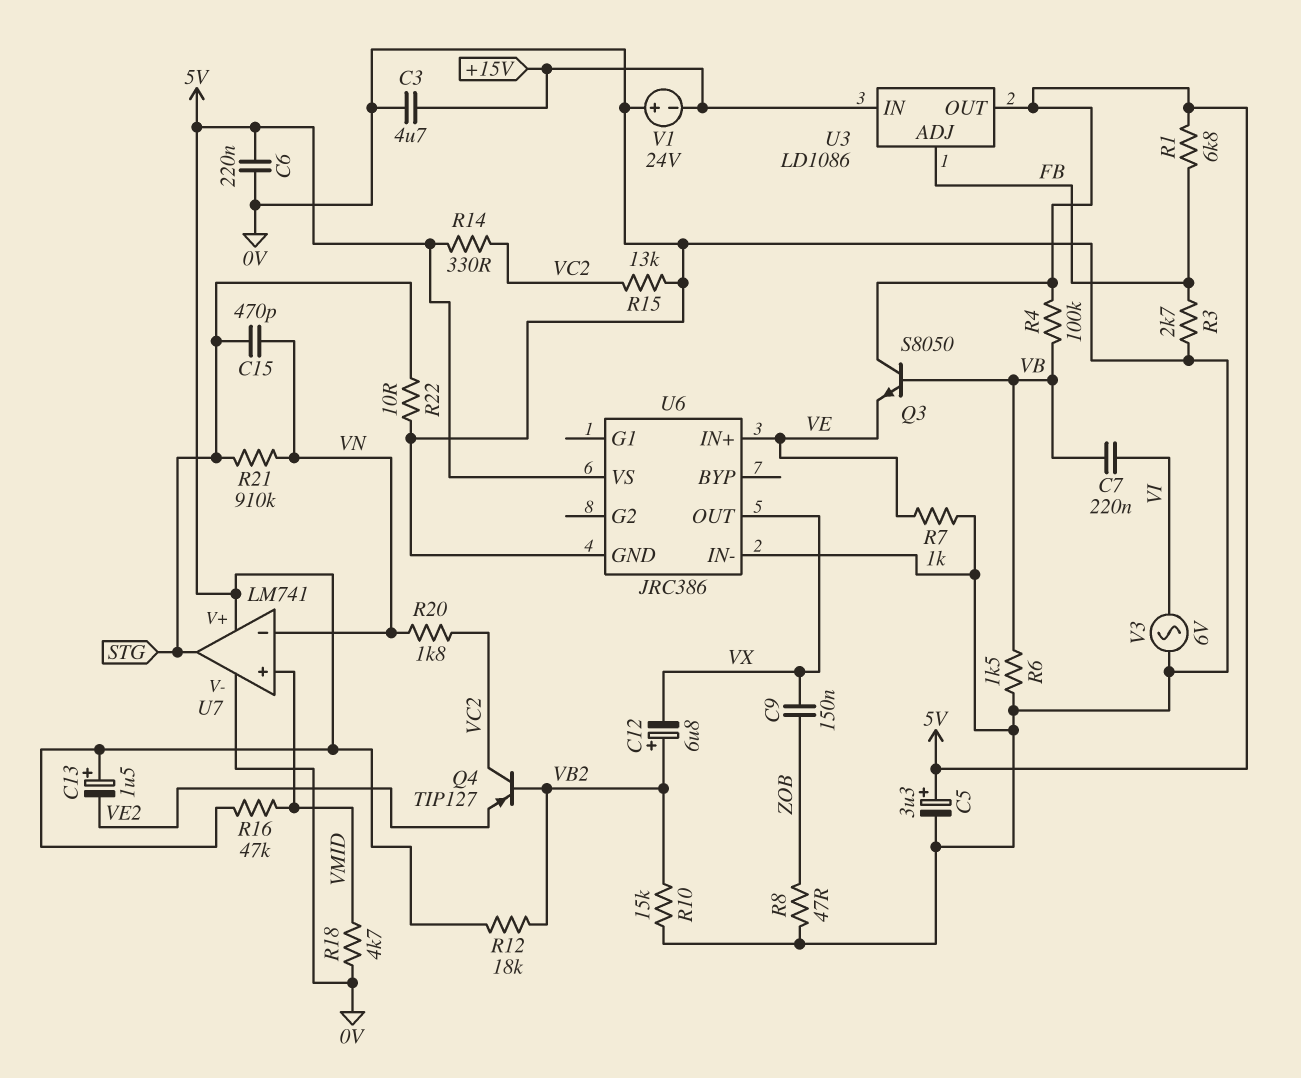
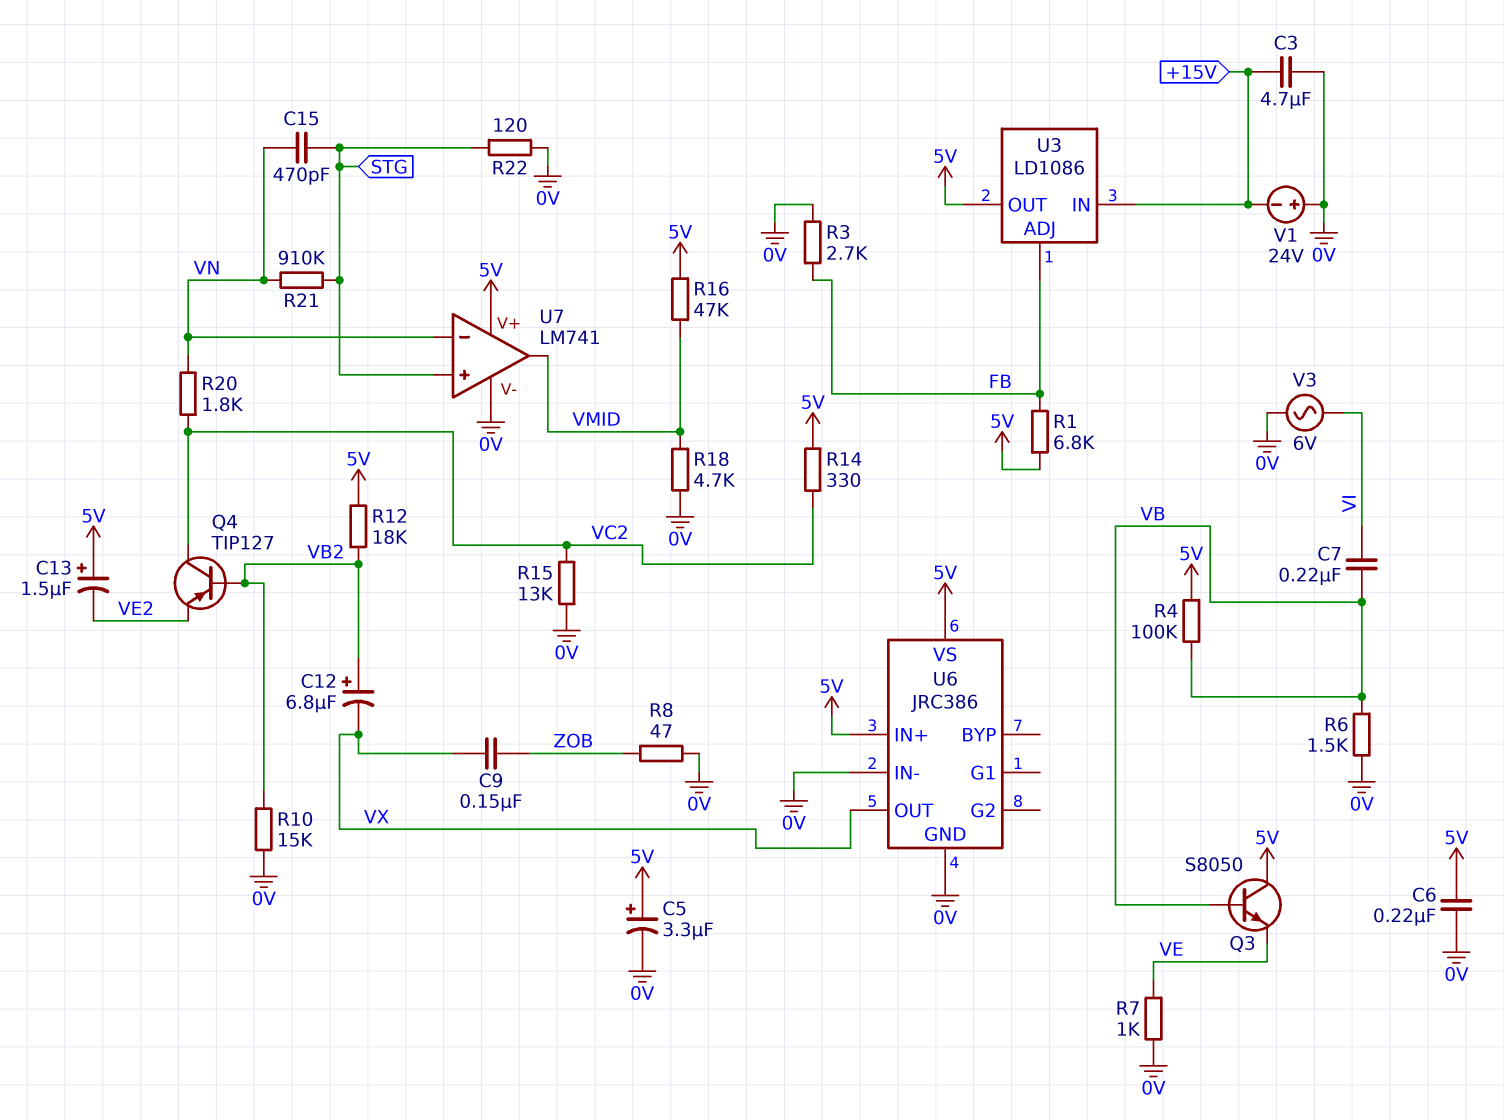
R22: 10 (0V, STG) -> 120 (0V, STG)
U6 pin IN+: VE -> 5V
U7 pin in+: VMID -> STG
U7 pin out: STG -> VMID

